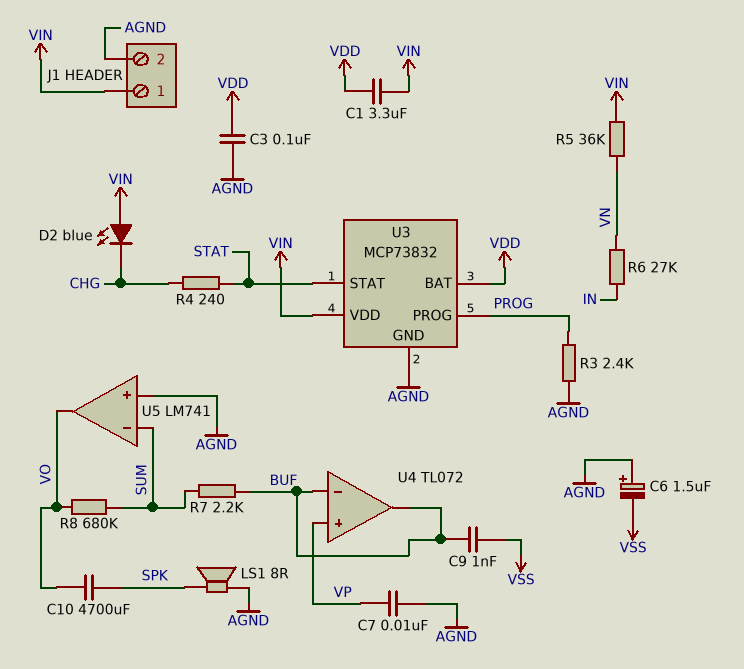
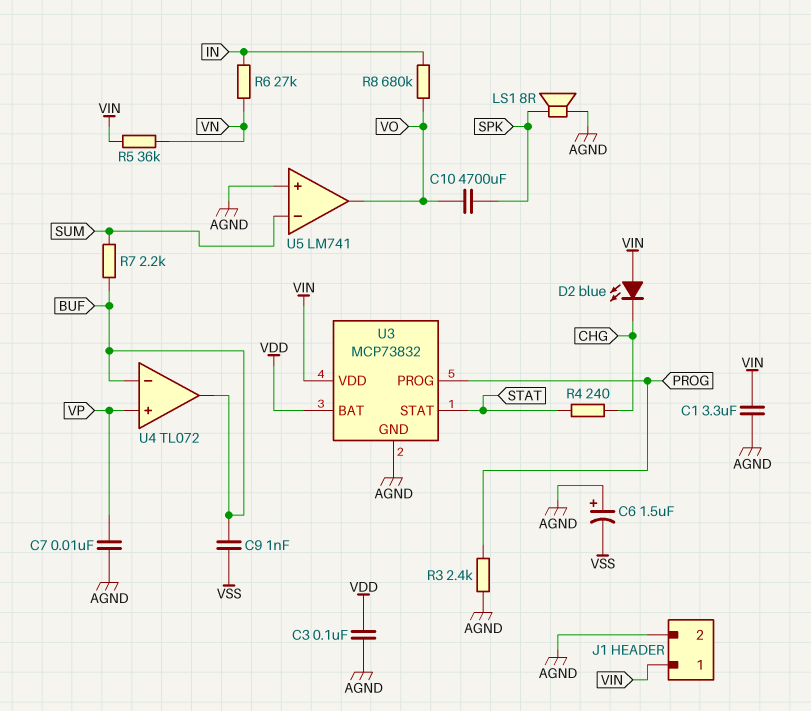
C1: 3.3uF (VDD, VIN) -> 3.3uF (AGND, VIN)
R8: 680k (SUM, VO) -> 680k (IN, VO)

